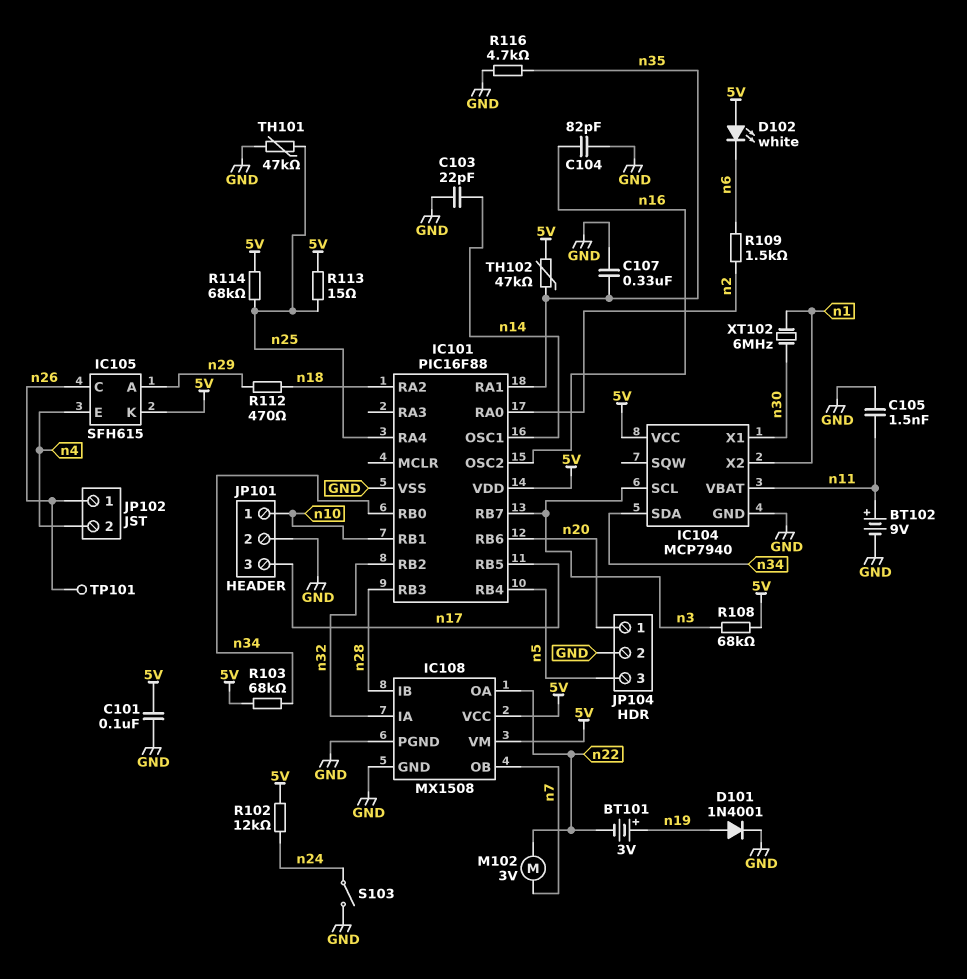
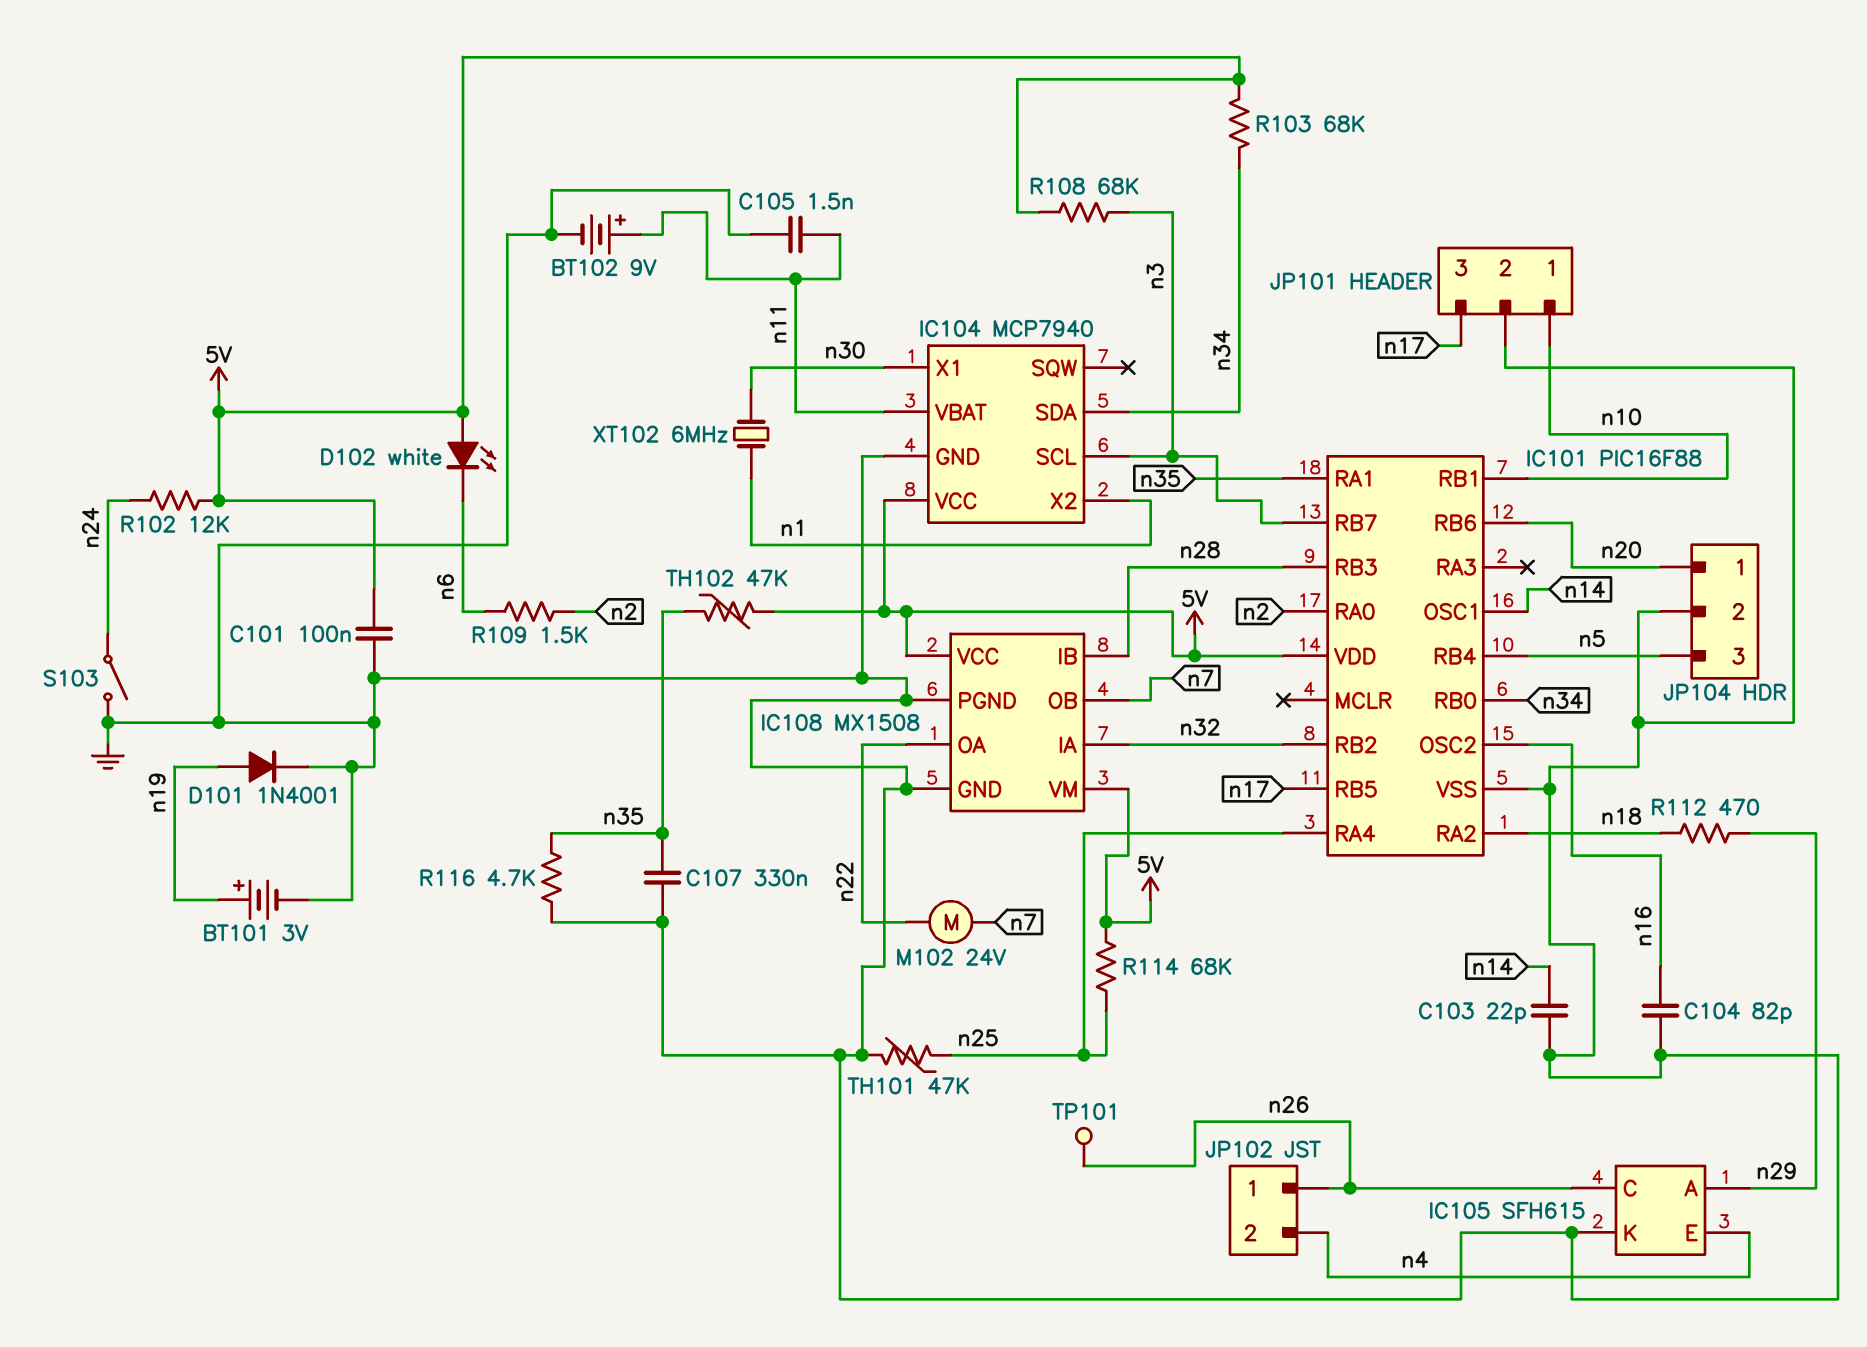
BT101: 3V (plus n19, minus n22) -> 3V (plus n19, minus GND)
IC105 pin K: 5V -> GND
M102: motor 3V (n7, n22) -> motor 24V (n7, n22)
R113: 15 (5V, n25) -> none

